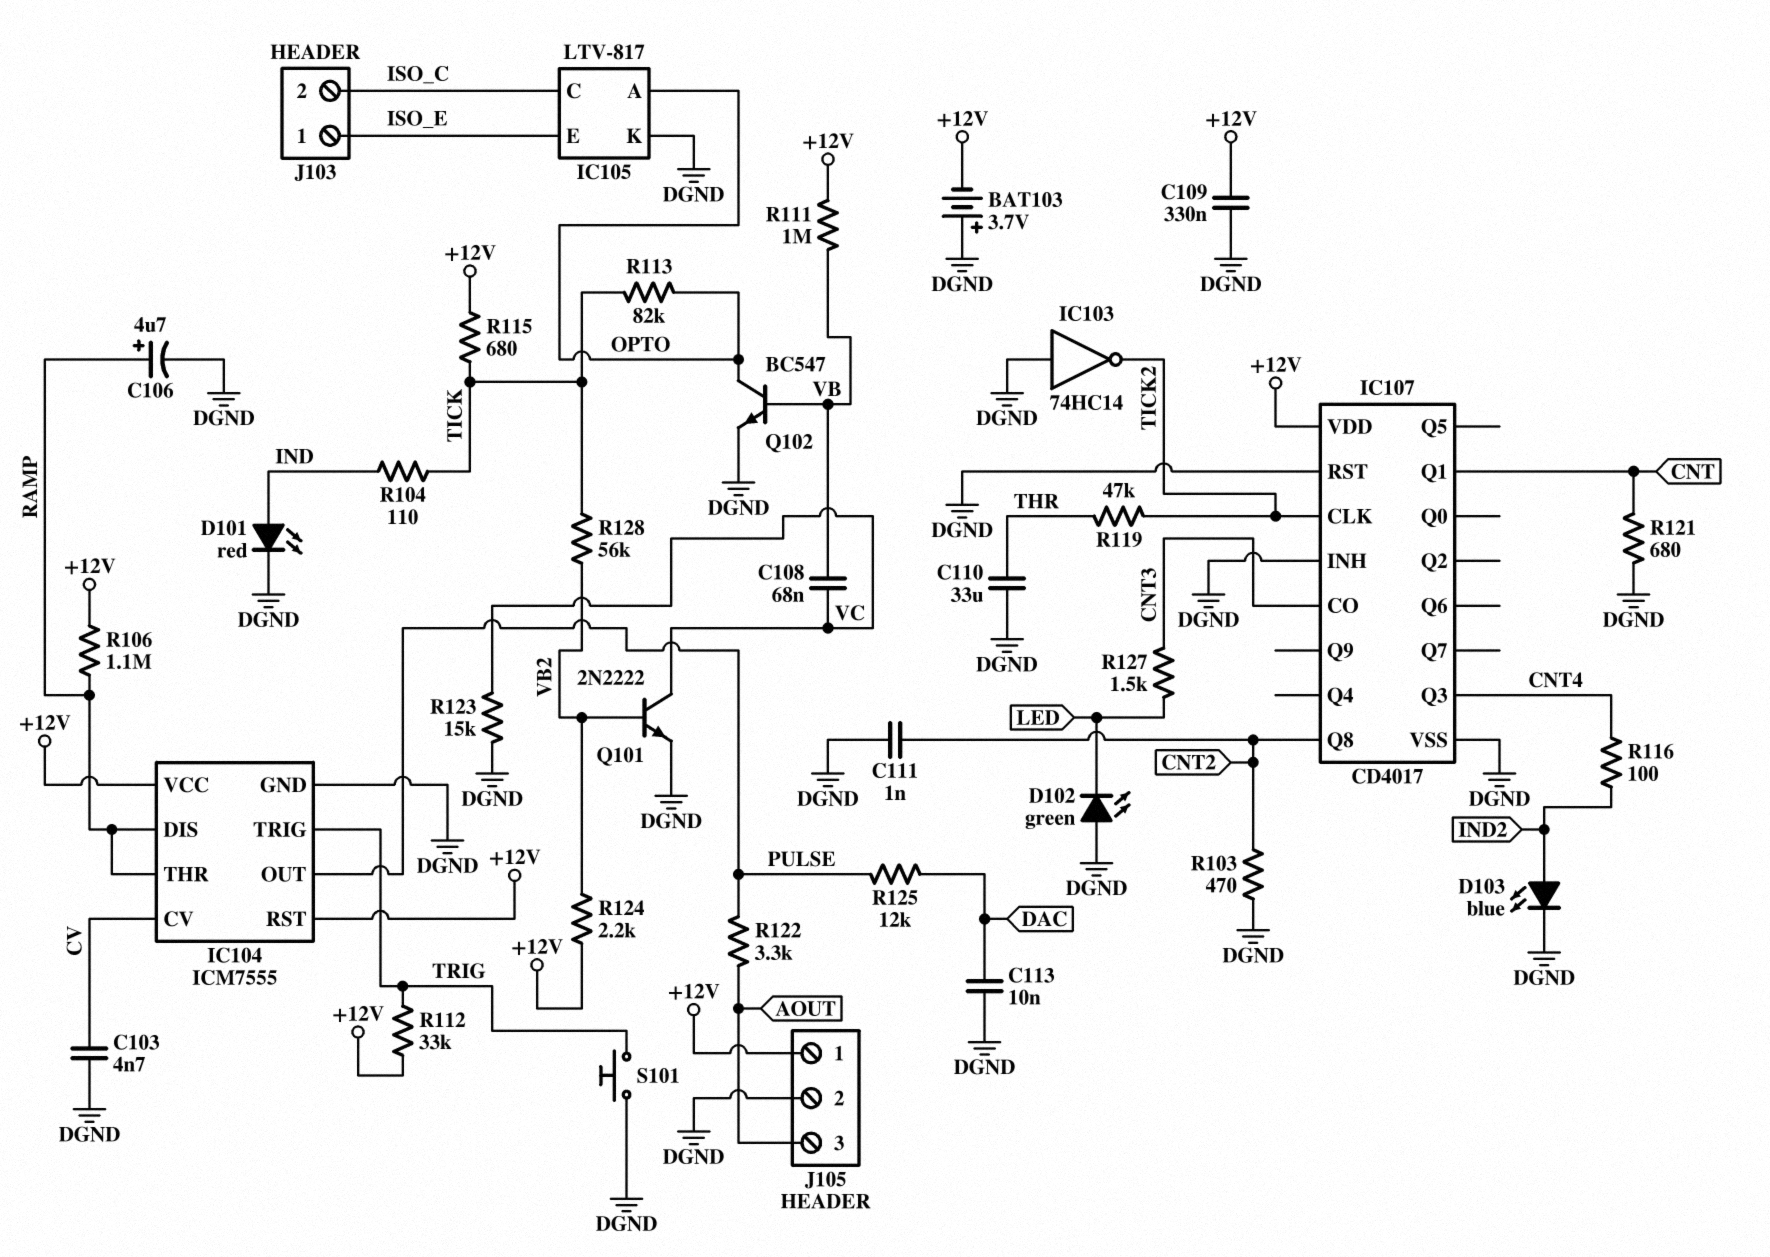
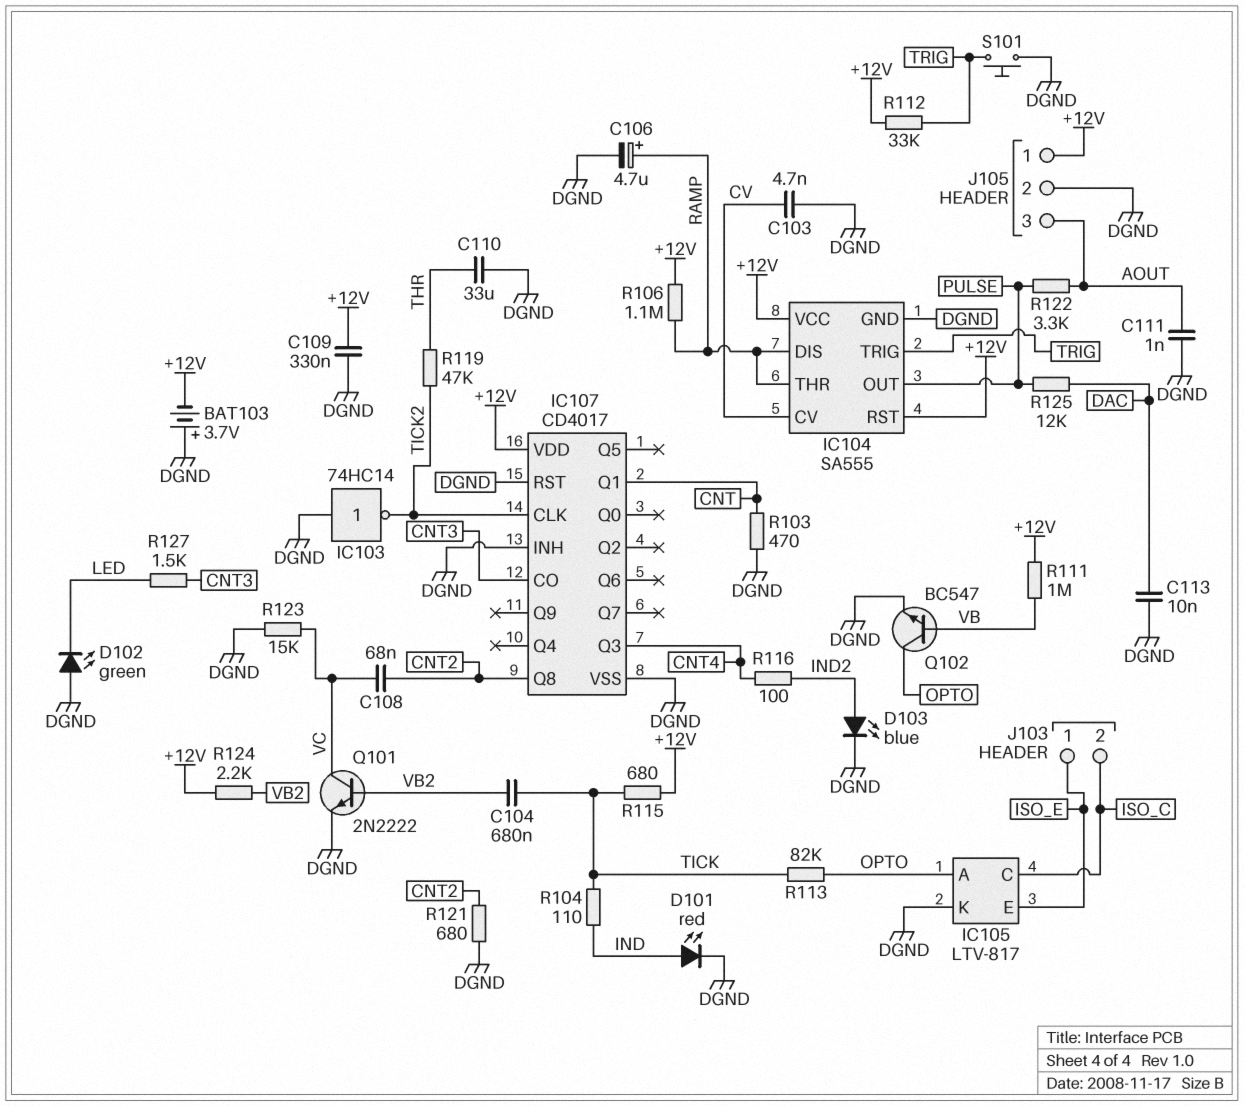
C104: none -> 680nF (TICK, VB2)
C108: 68nF (VB, VC) -> 68nF (CNT2, VC)
C111: 1nF (CNT2, DGND) -> 1nF (AOUT, DGND)
IC104: ICM7555 -> SA555
R103: 470 (CNT2, DGND) -> 470 (CNT, DGND)
R121: 680 (CNT, DGND) -> 680 (CNT2, DGND)
R128: 56k (TICK, VB2) -> none

